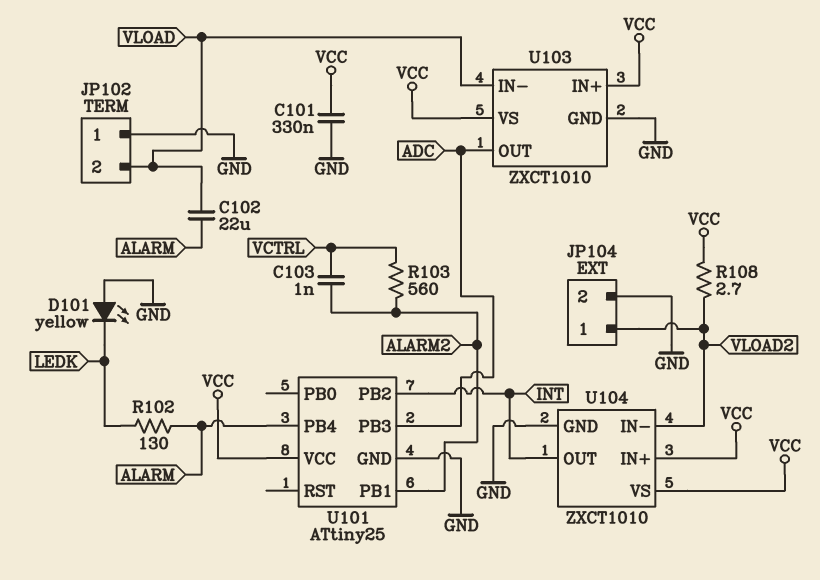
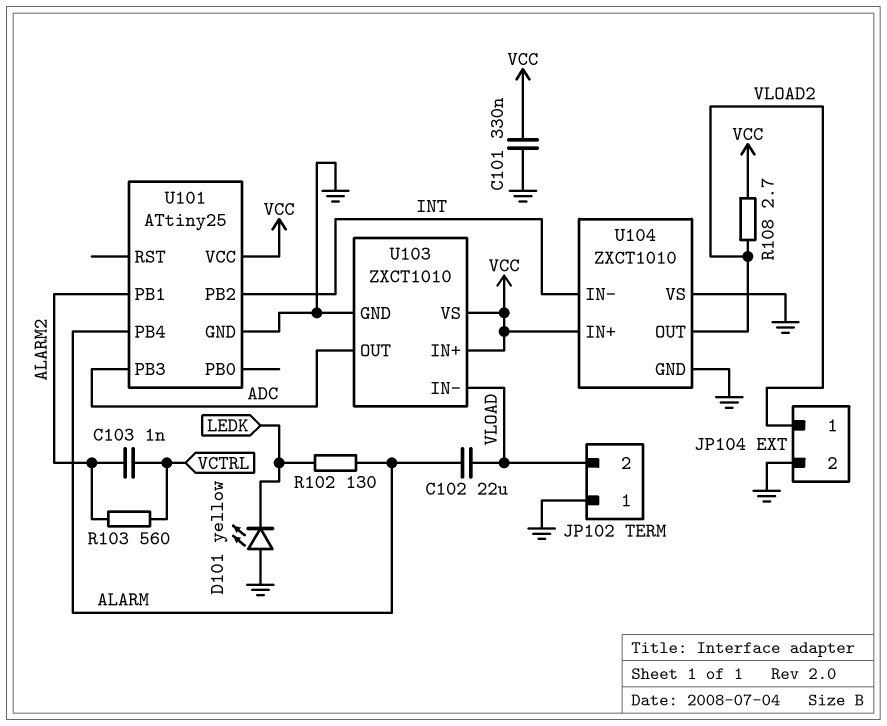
U104 pin IN-: VLOAD2 -> INT
U104 pin OUT: INT -> VLOAD2
U104 pin VS: VCC -> GND

